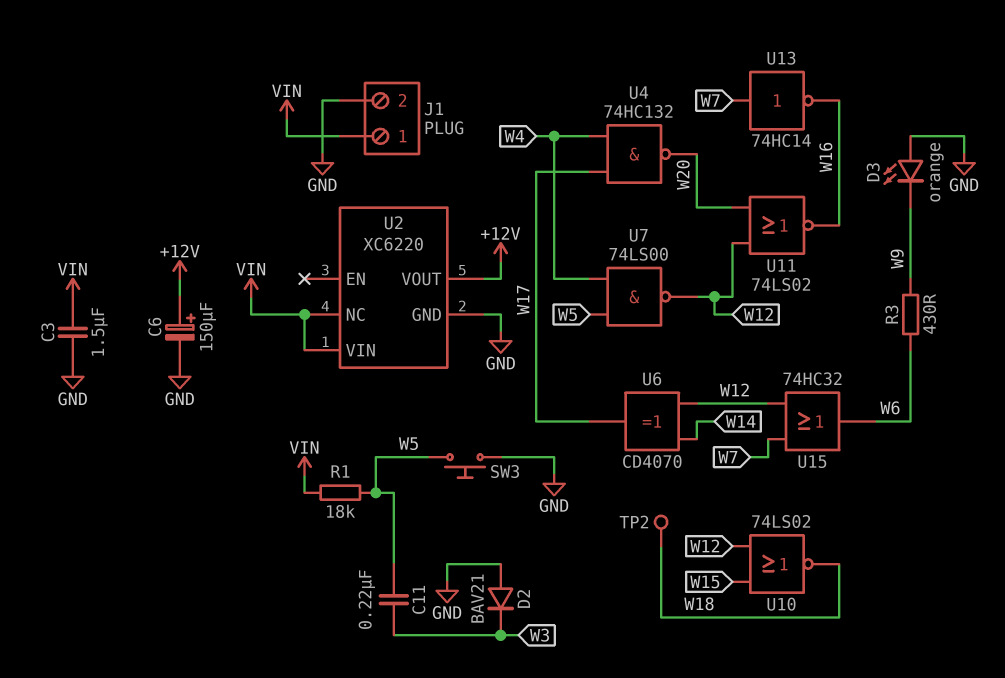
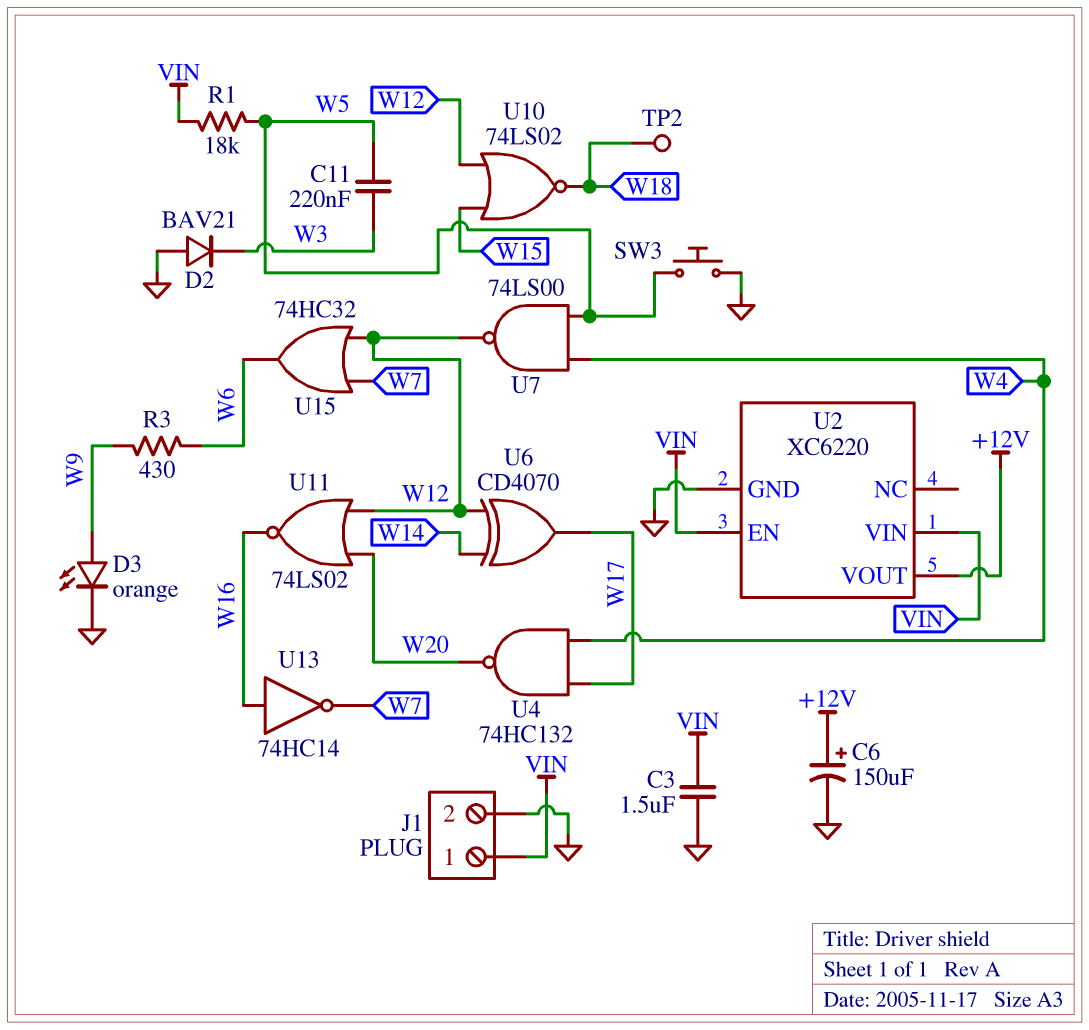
D3: LED orange (A GND, K W9) -> LED orange (A W9, K GND)
U2 pin EN: none -> VIN
U2 pin NC: VIN -> none
U13: NOT 74HC14 (in W7, out W16) -> NOT 74HC14 (in W16, out W7)

